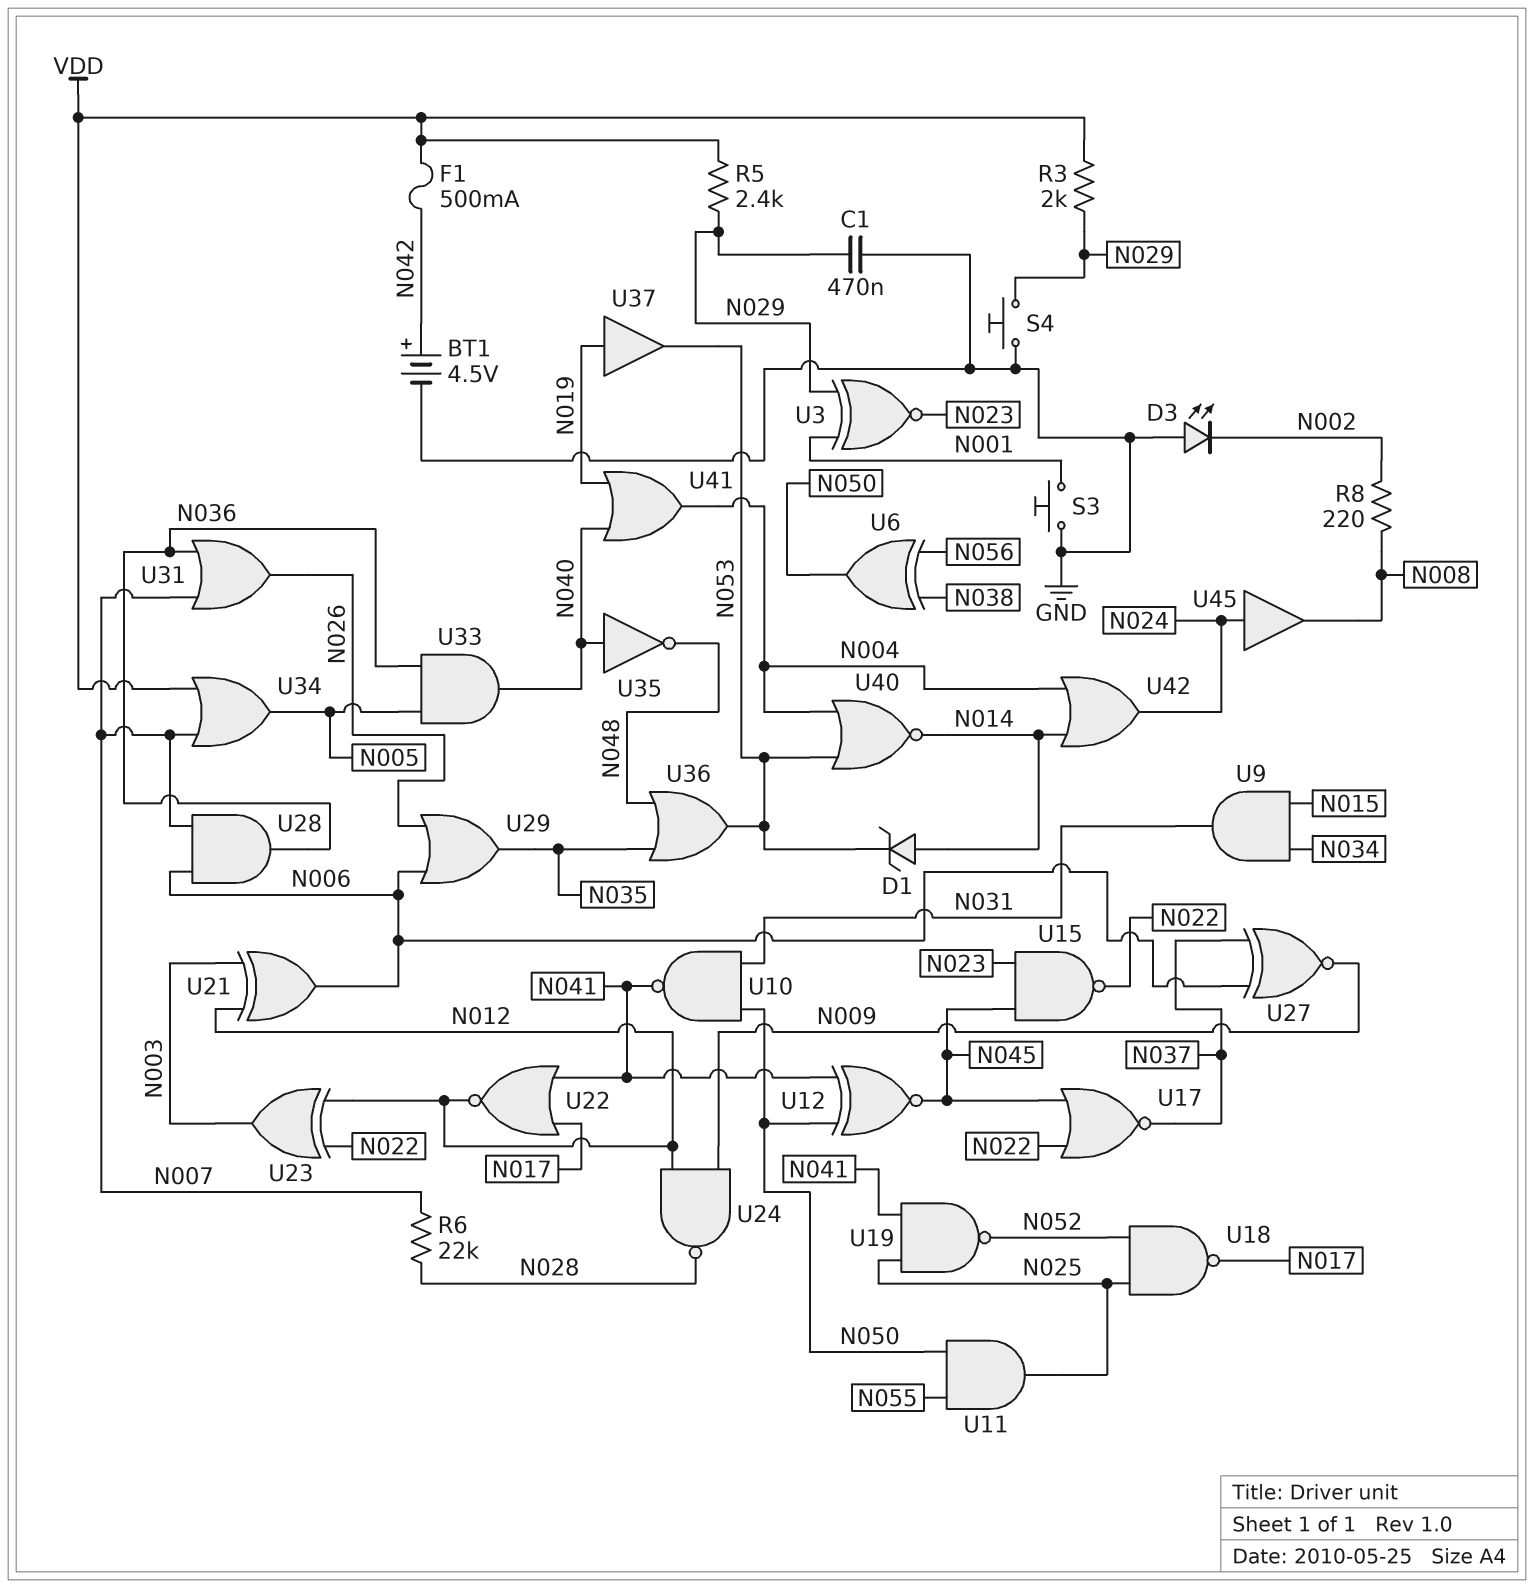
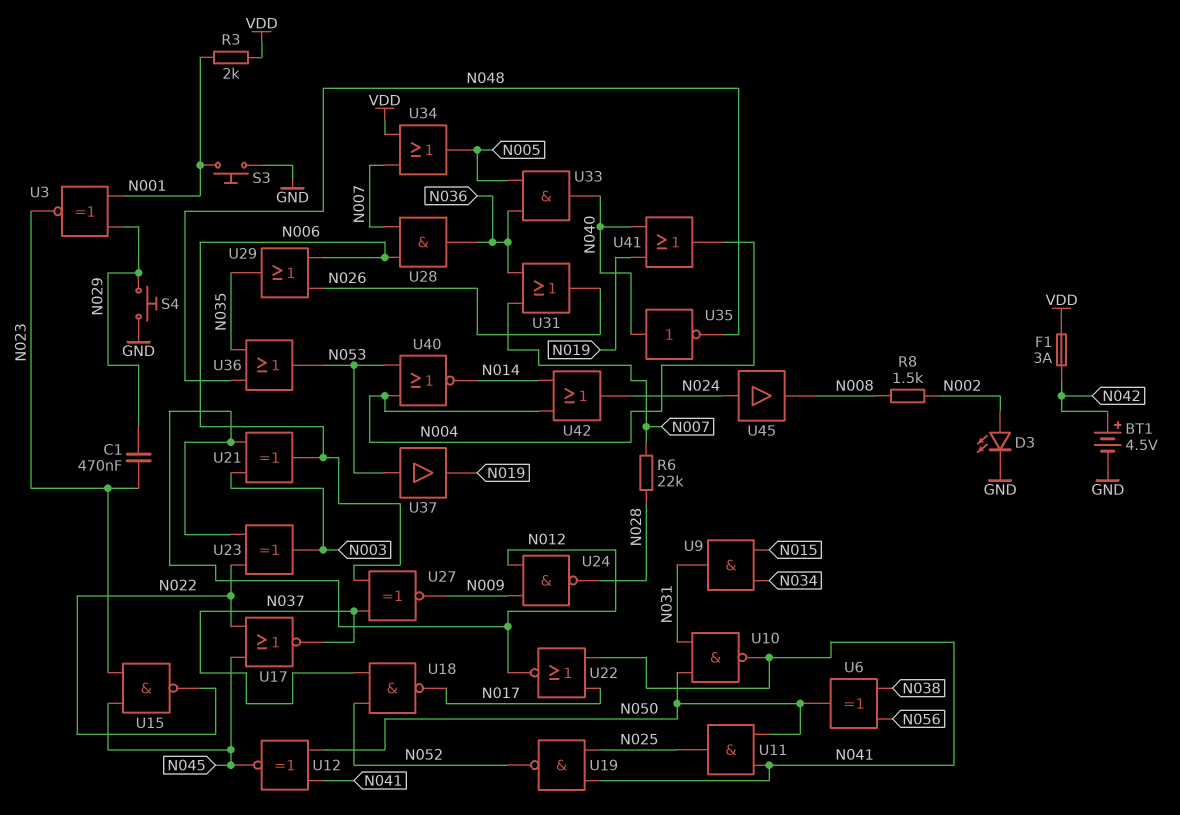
C1: 470nF (GND, N029) -> 470nF (N023, N029)
D1: zener (A N014, K N053) -> none
D3: LED (A GND, K N002) -> LED (A N002, K GND)
F1: 500mA (N042, VDD) -> 3A (N042, VDD)
R3: 2k (N029, VDD) -> 2k (N001, VDD)
R5: 2.4k (N029, VDD) -> none
R8: 220 (N002, N008) -> 1.5k (N002, N008)
U11: AND (in N050, in N055, out N025) -> AND (in N041, in N050, out N025)
U18: NAND (in N025, in N052, out N017) -> NAND (in N037, in N052, out N017)
U37: buffer (in N019, out N053) -> buffer (in N053, out N019)

